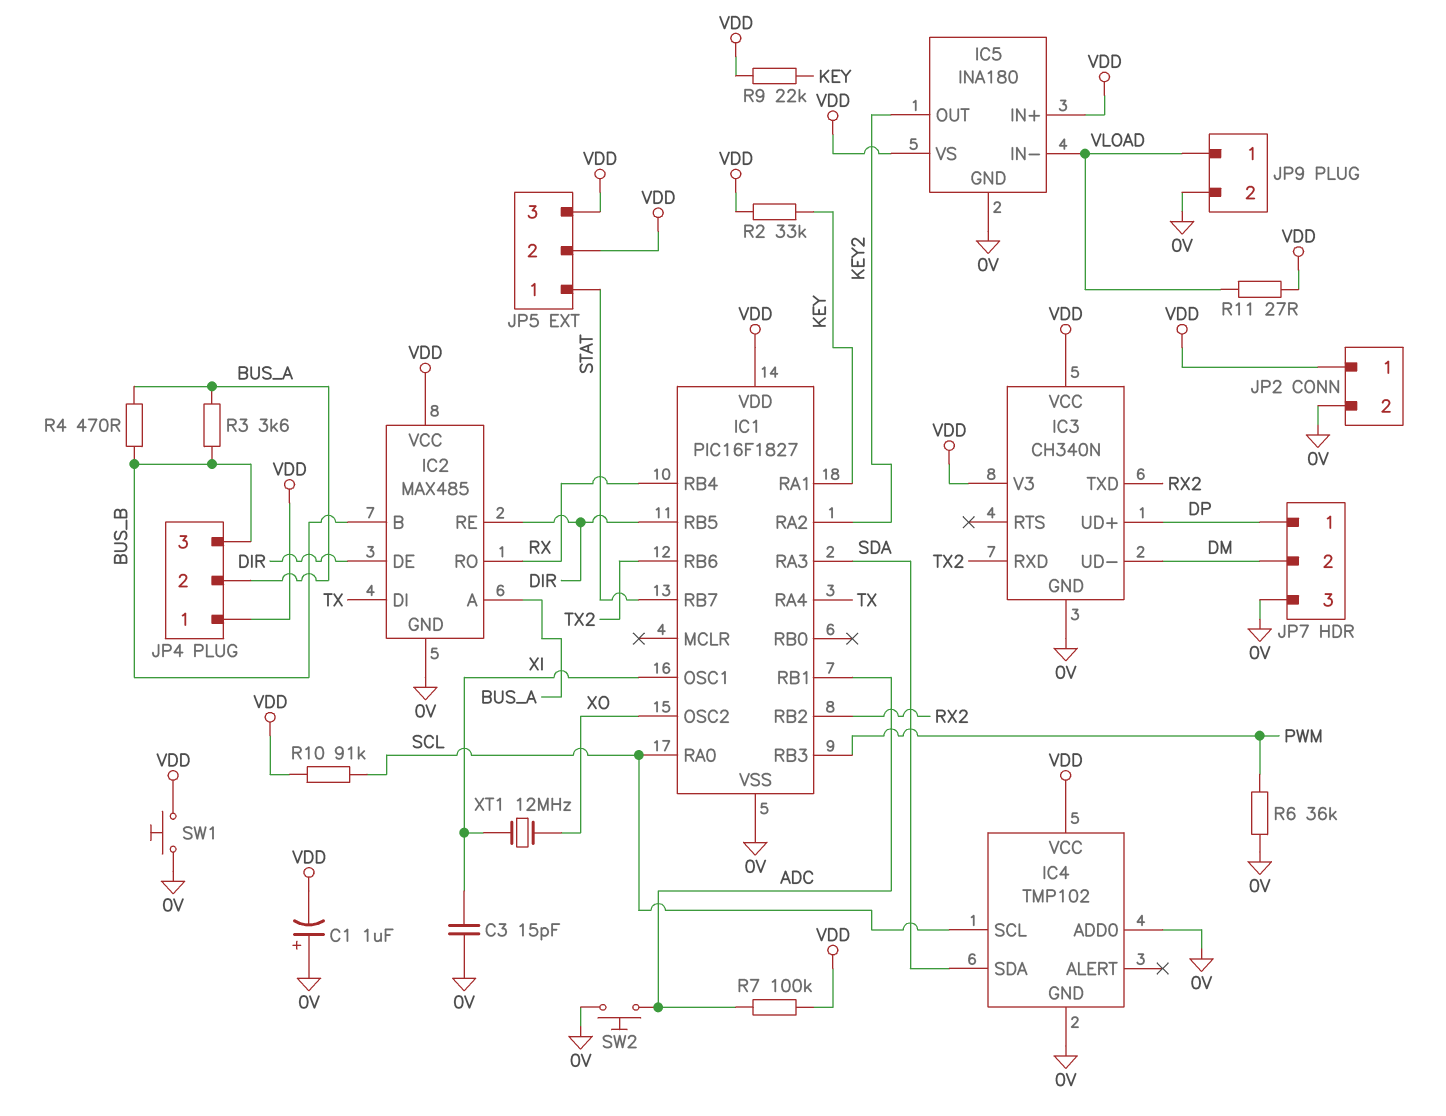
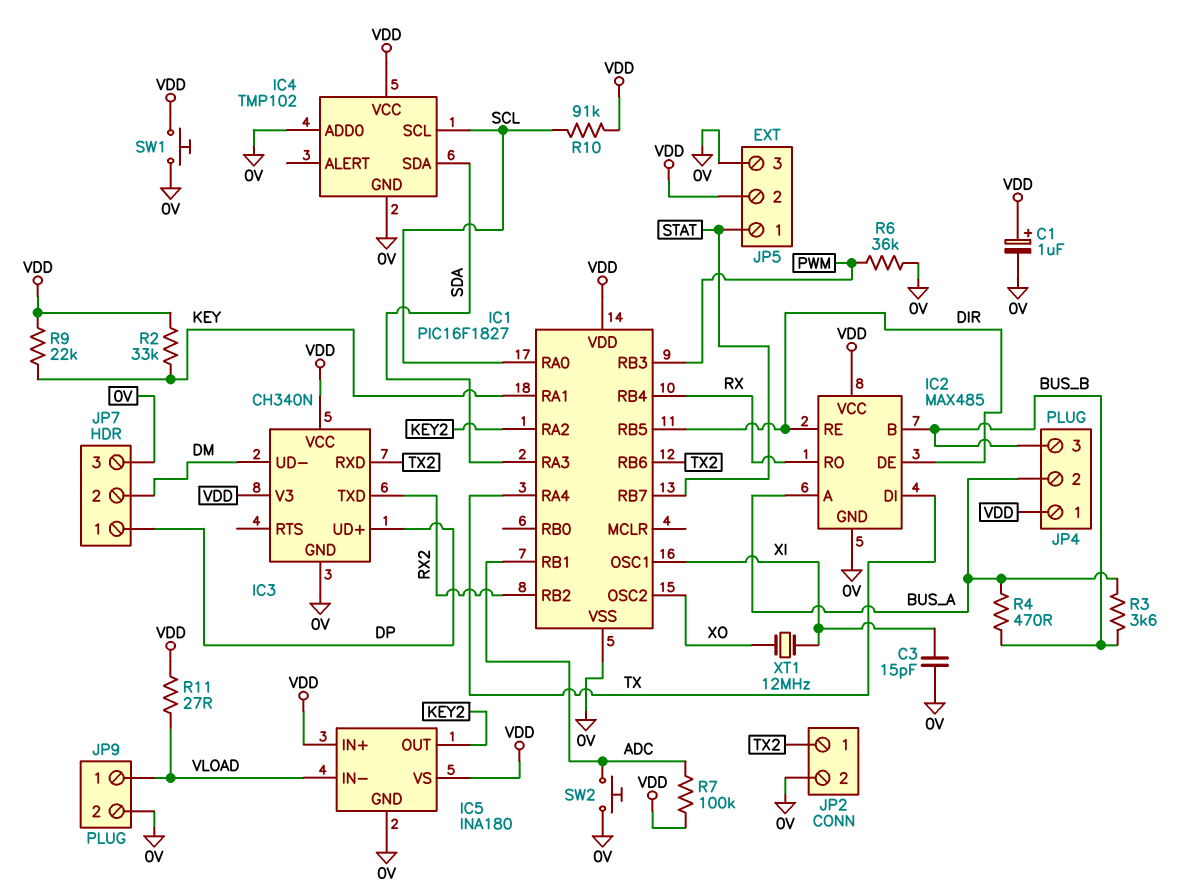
C1: 1uF (plus 0V, minus VDD) -> 1uF (plus VDD, minus 0V)
JP2 pin 1: VDD -> TX2
JP5 pin 3: VDD -> 0V

